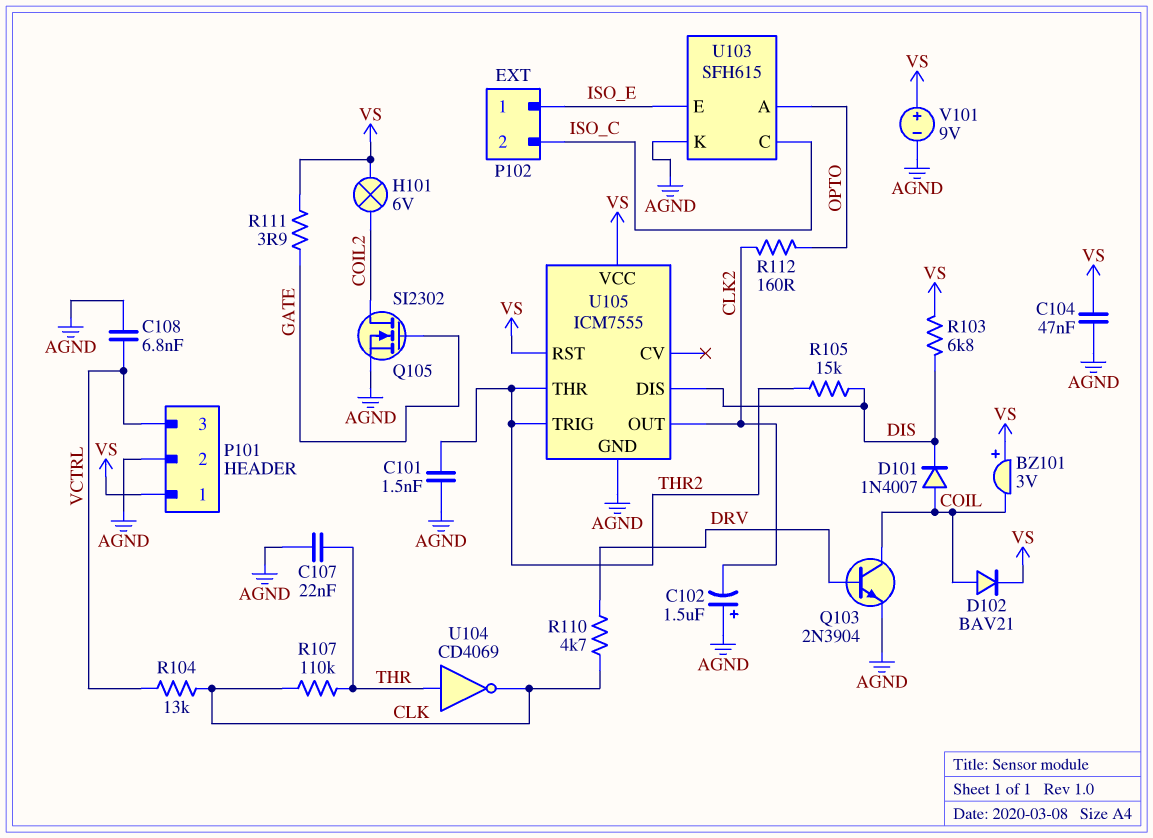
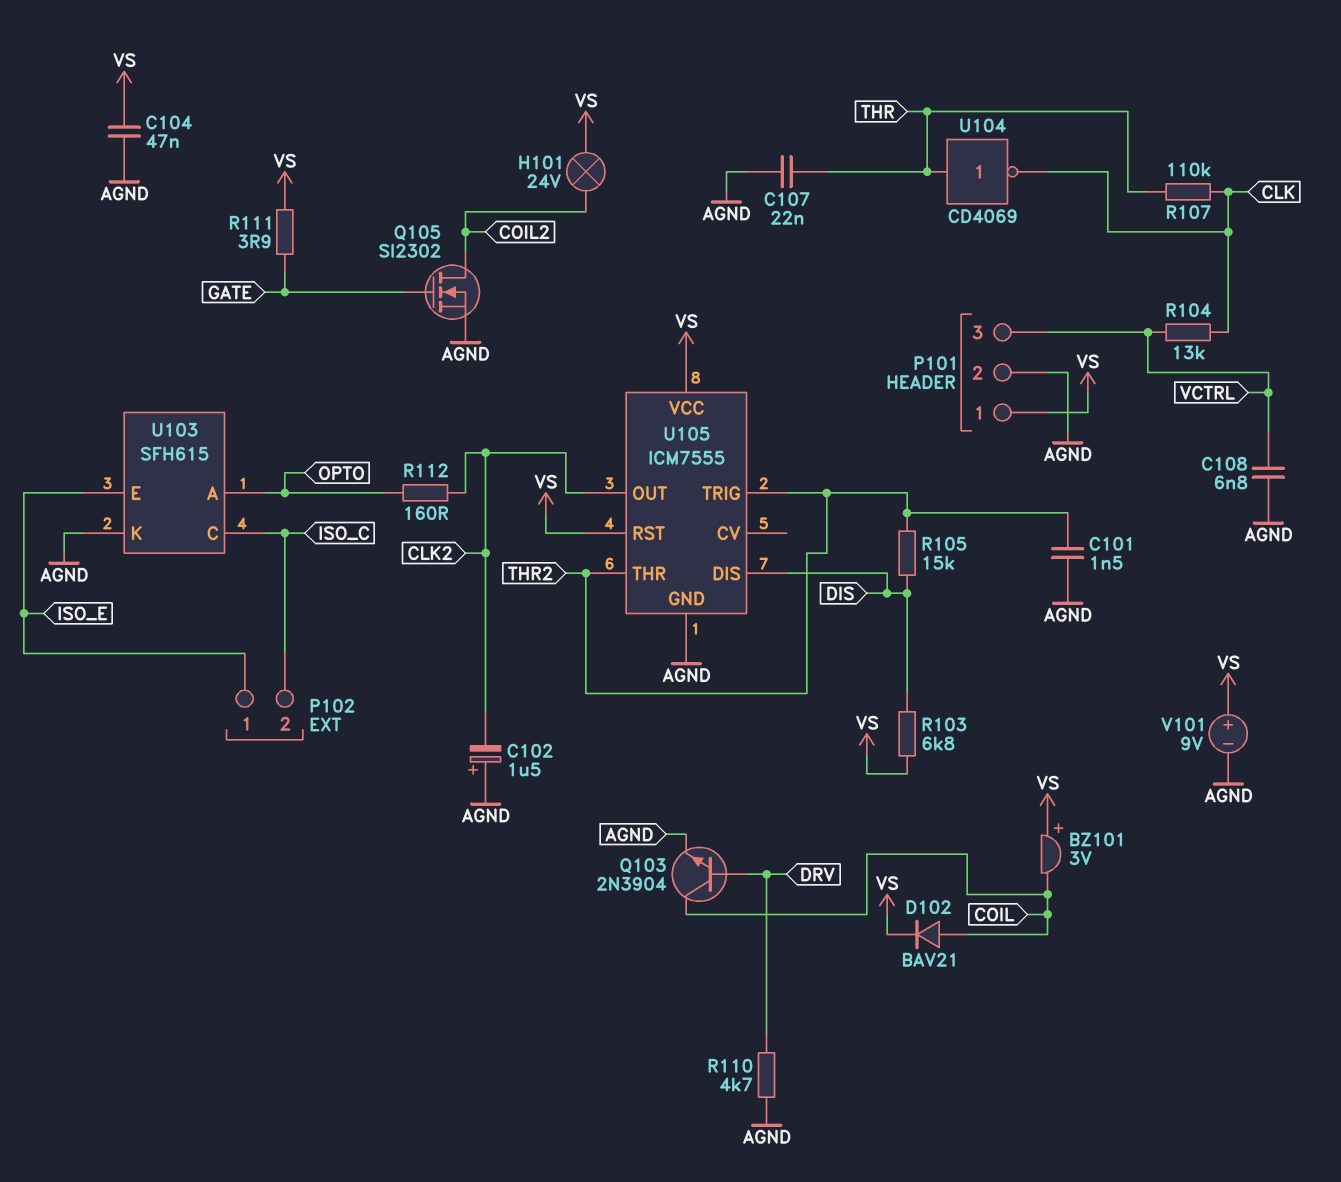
D101: diode 1N4007 (A COIL, K DIS) -> none
H101: lamp 6V (COIL2, VS) -> lamp 24V (COIL2, VS)
R110: 4.7k (CLK, DRV) -> 4.7k (AGND, DRV)

